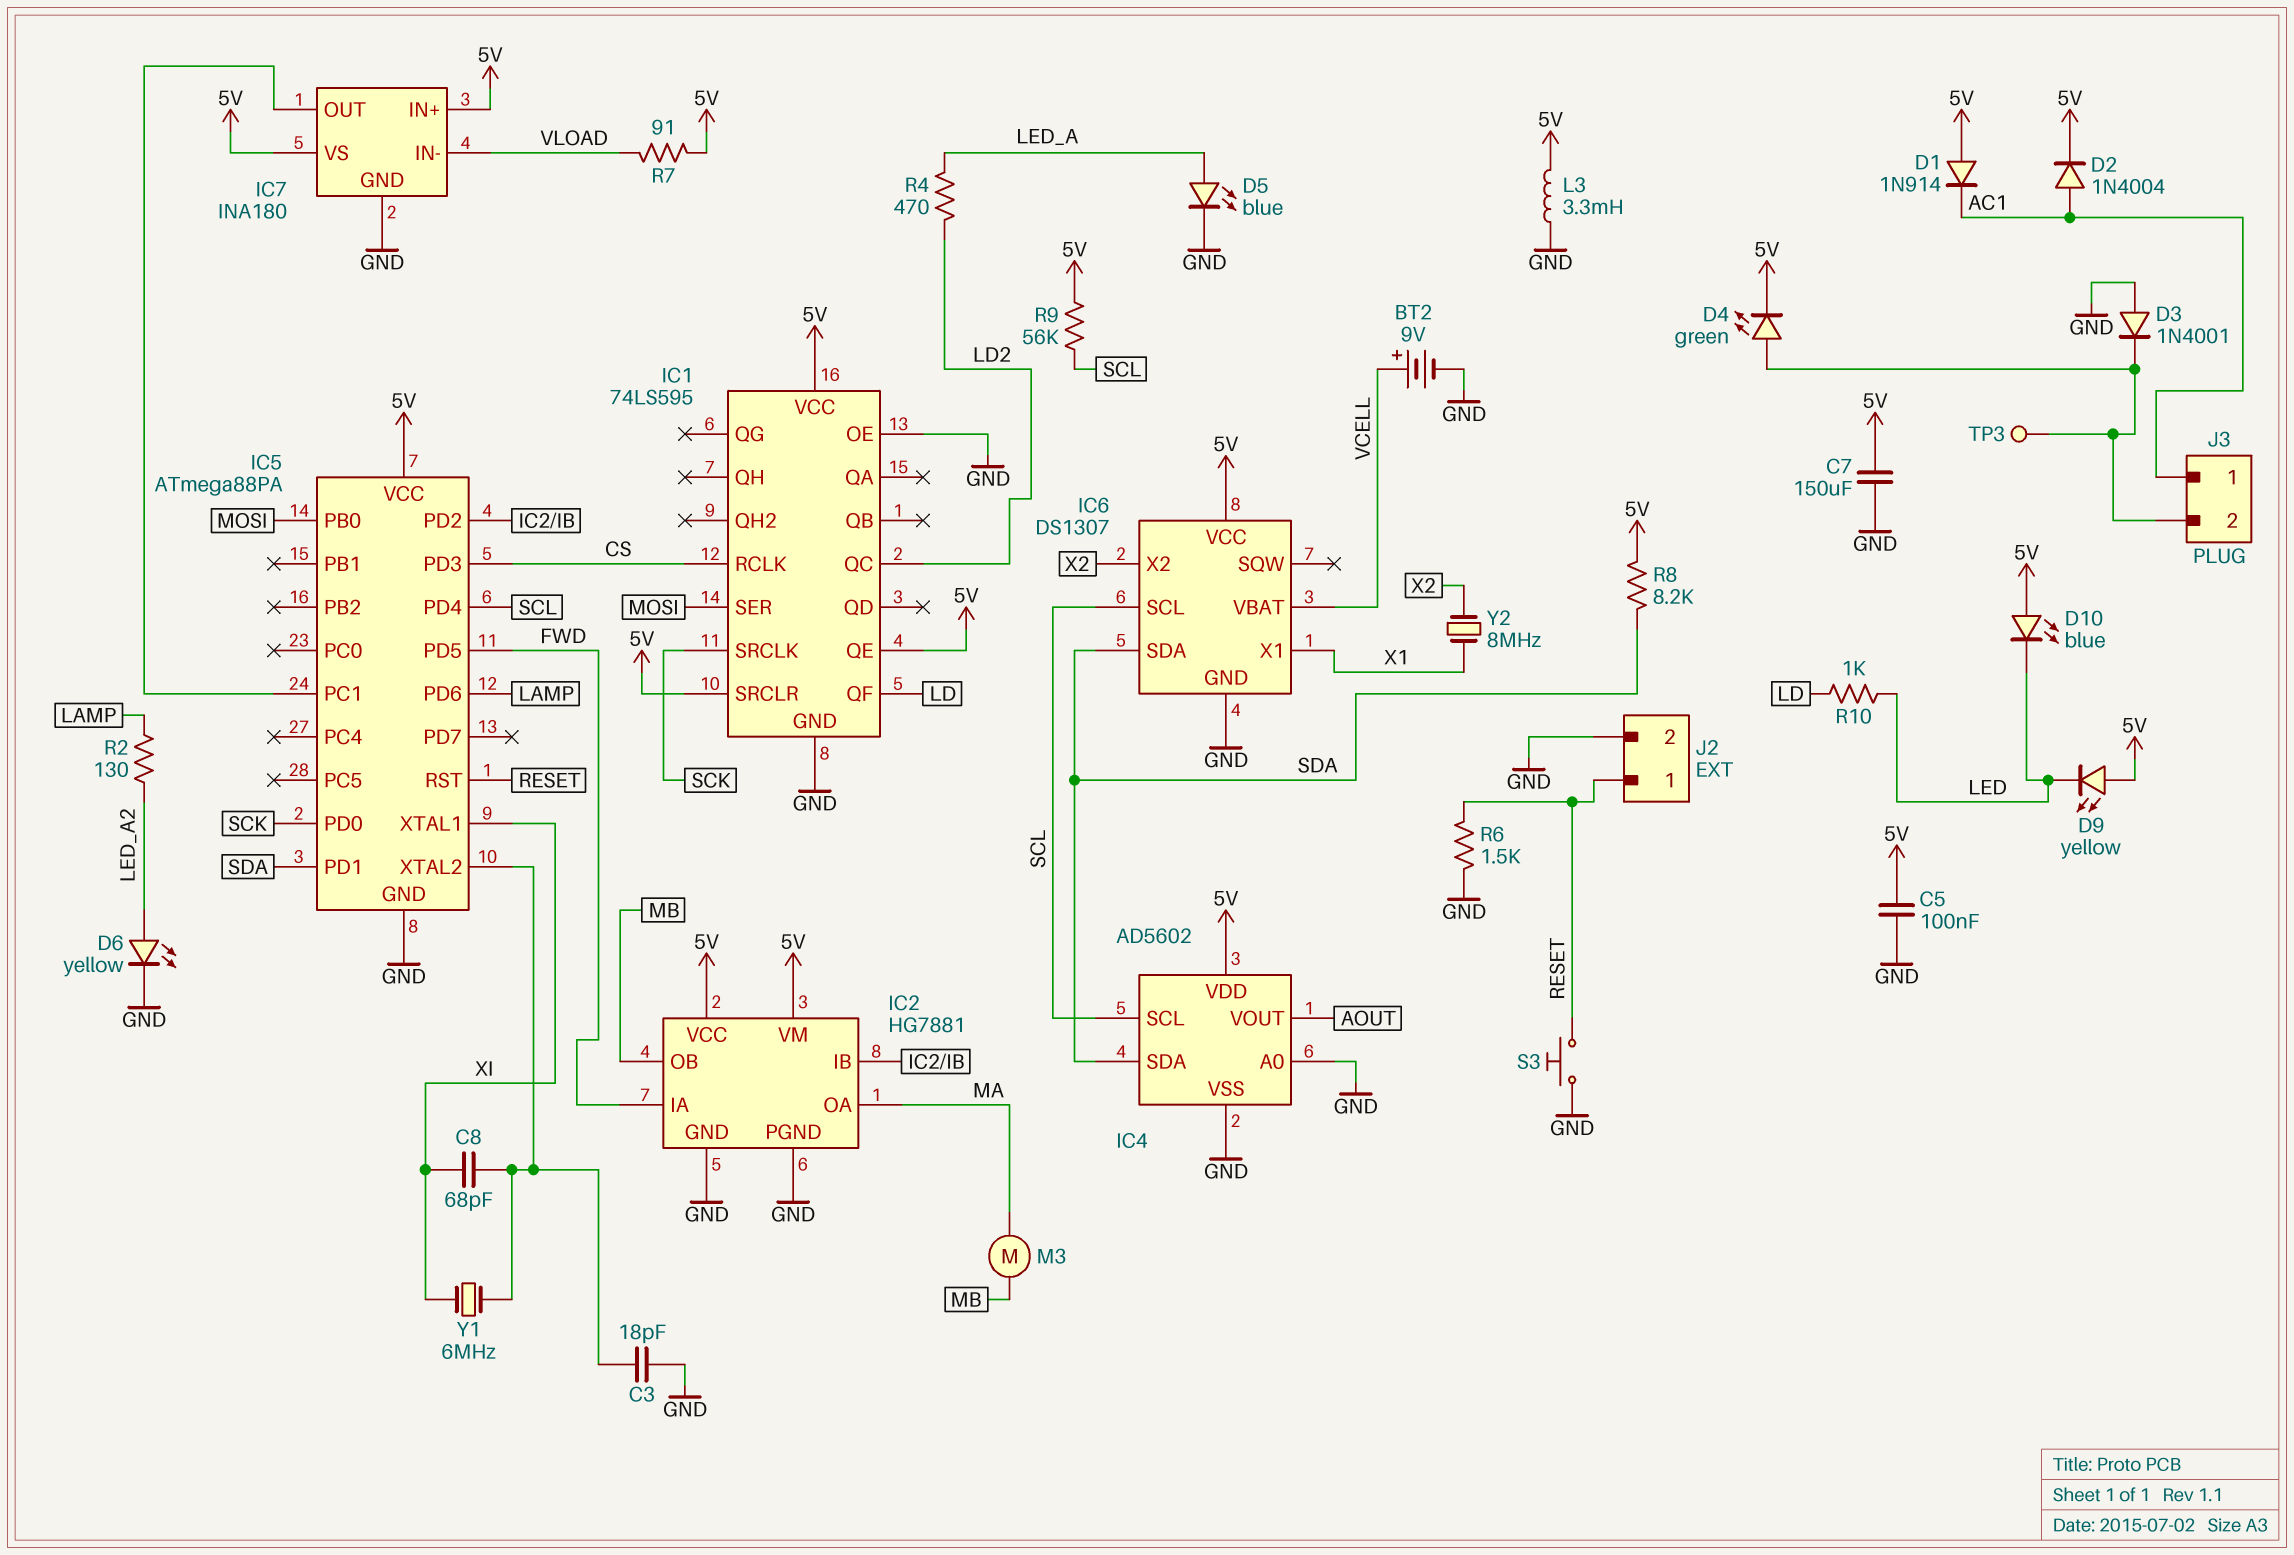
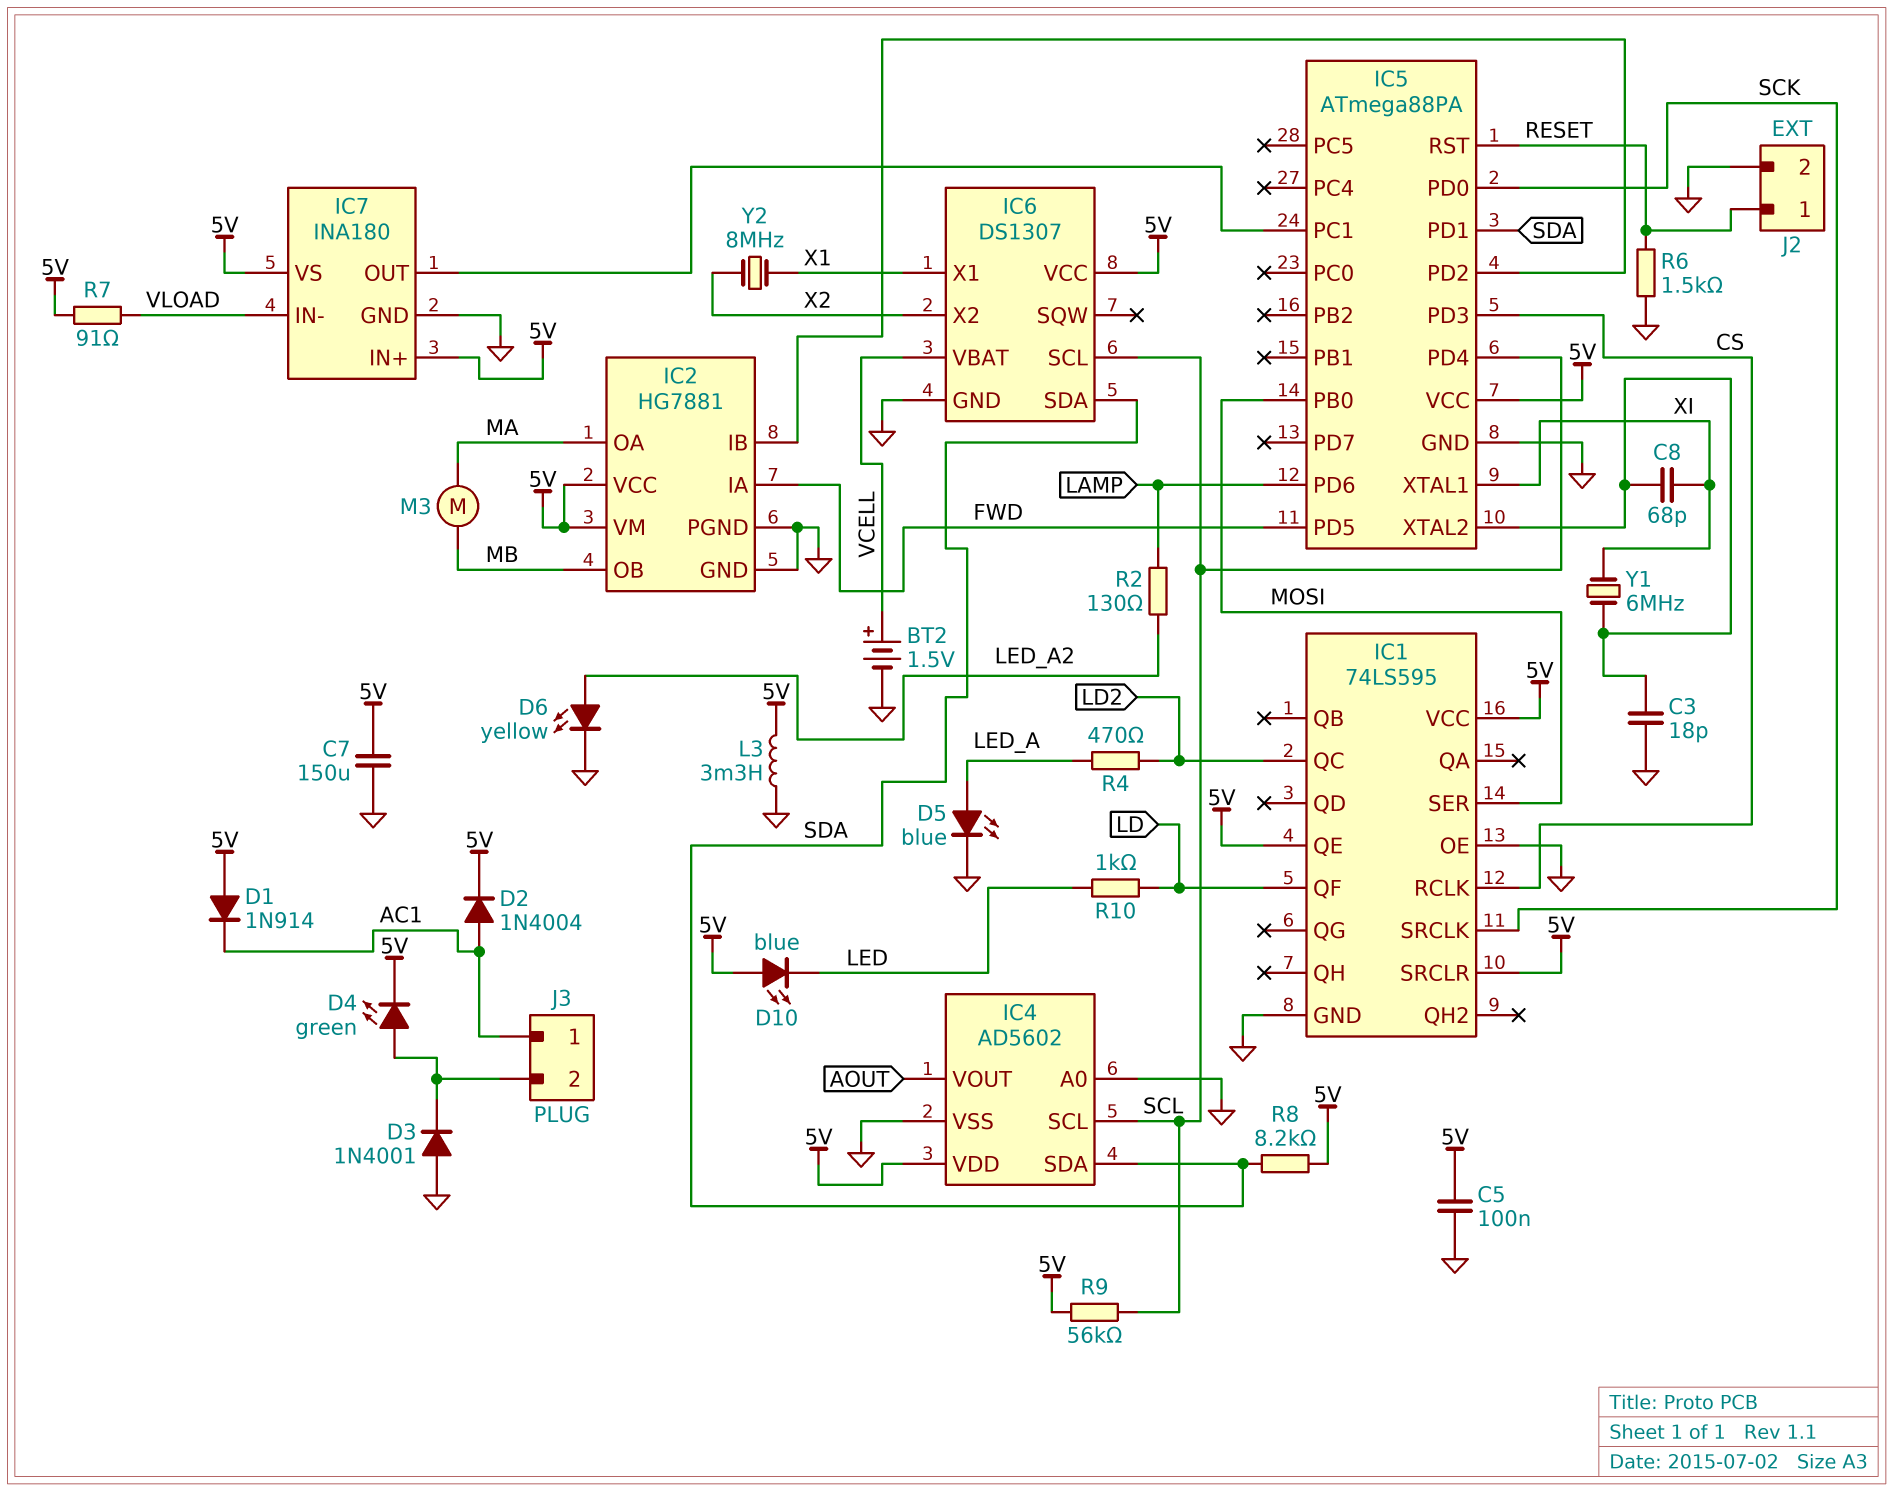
BT2: 9V (plus VCELL, minus GND) -> 1.5V (plus VCELL, minus GND)
D9: LED yellow (A 5V, K LED) -> none
S3: button (GND, RESET) -> none
TP3: test point (J3/2) -> none

